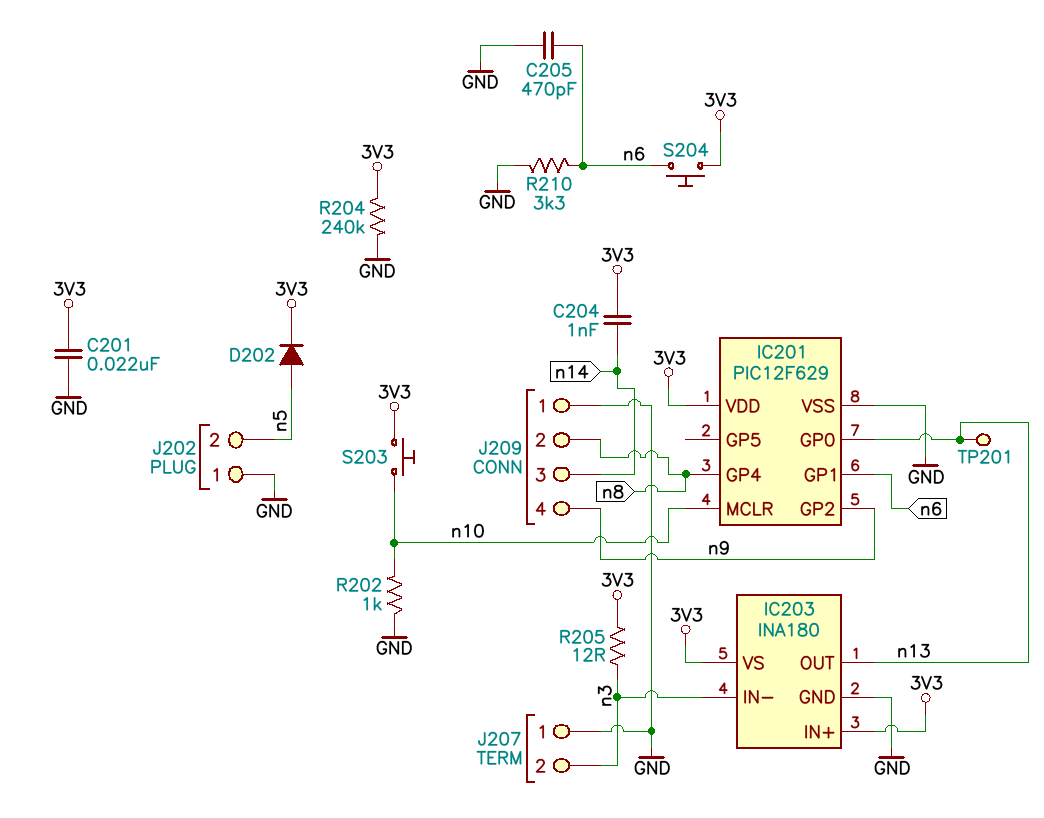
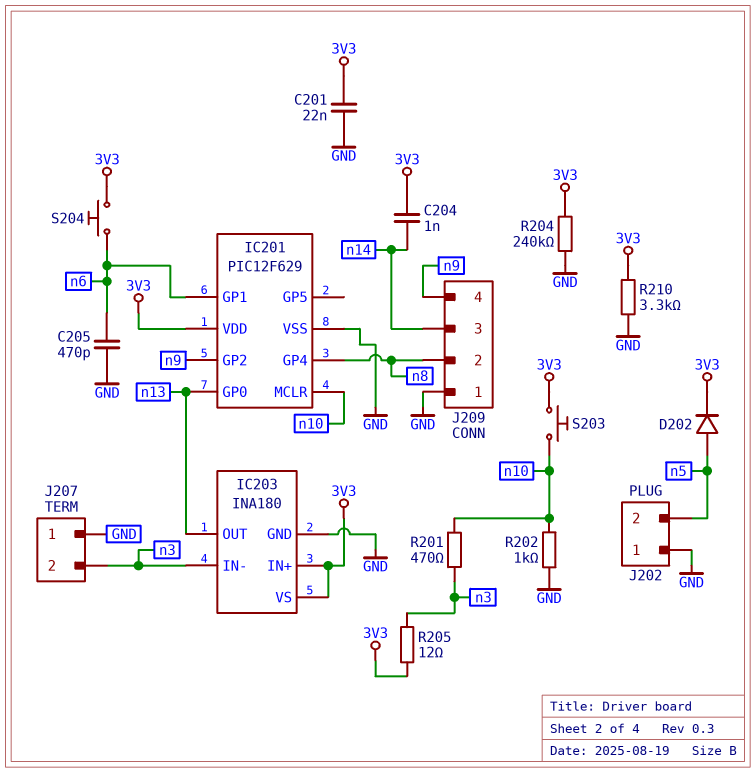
R201: none -> 470 (n3, n10)
R210: 3.3k (GND, n6) -> 3.3k (3V3, GND)
TP201: test point (n13) -> none

